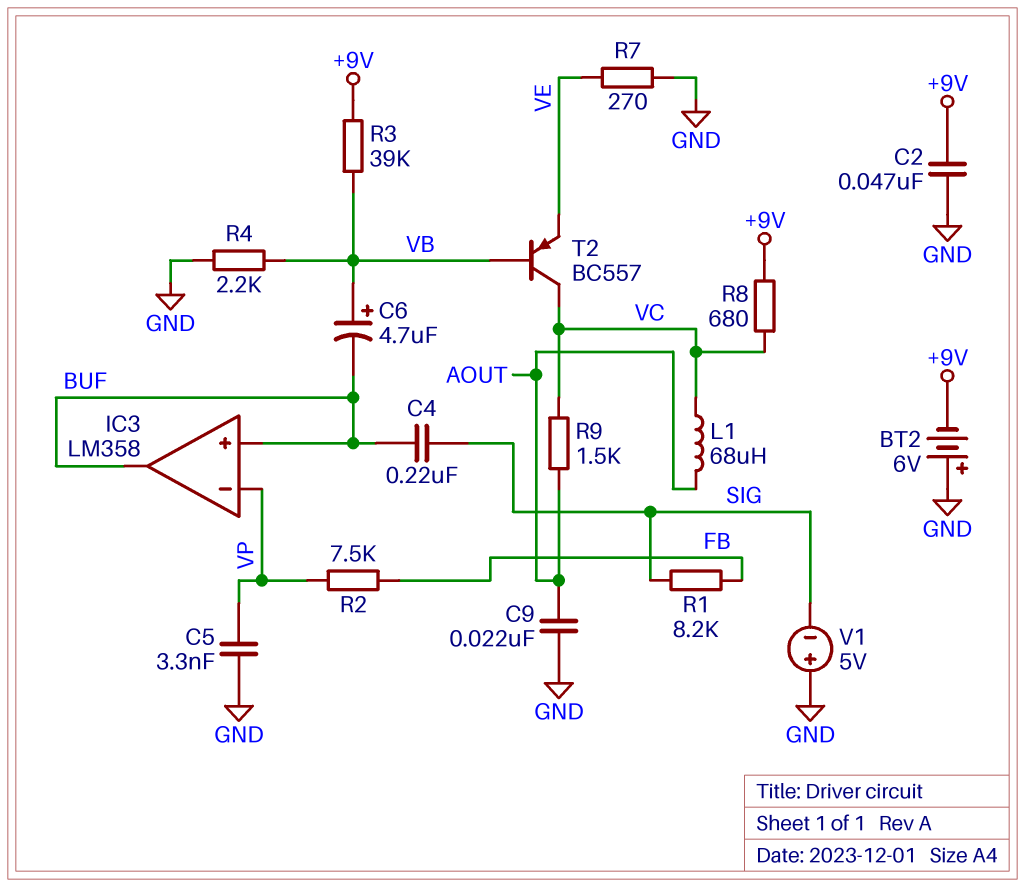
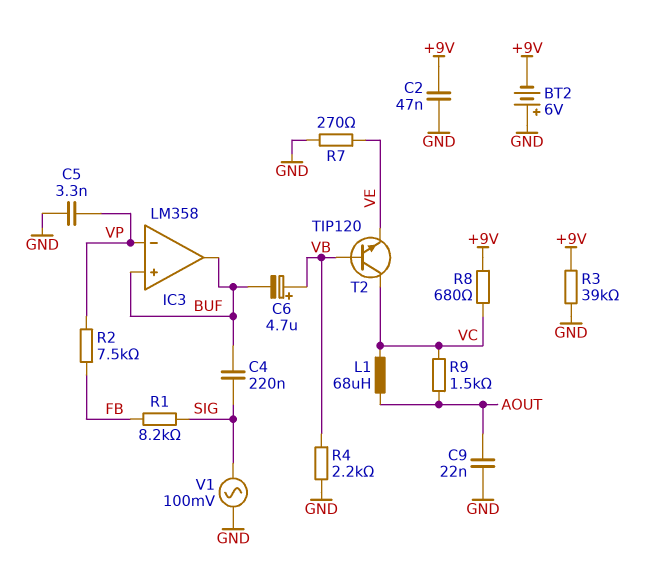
R3: 39k (+9V, VB) -> 39k (+9V, GND)
T2: PNP BC557 (B VB, C VC, E VE) -> NPN TIP120 (B VB, C VC, E VE)
V1: 5V (plus GND, minus SIG) -> AC 100mV (GND, SIG)

